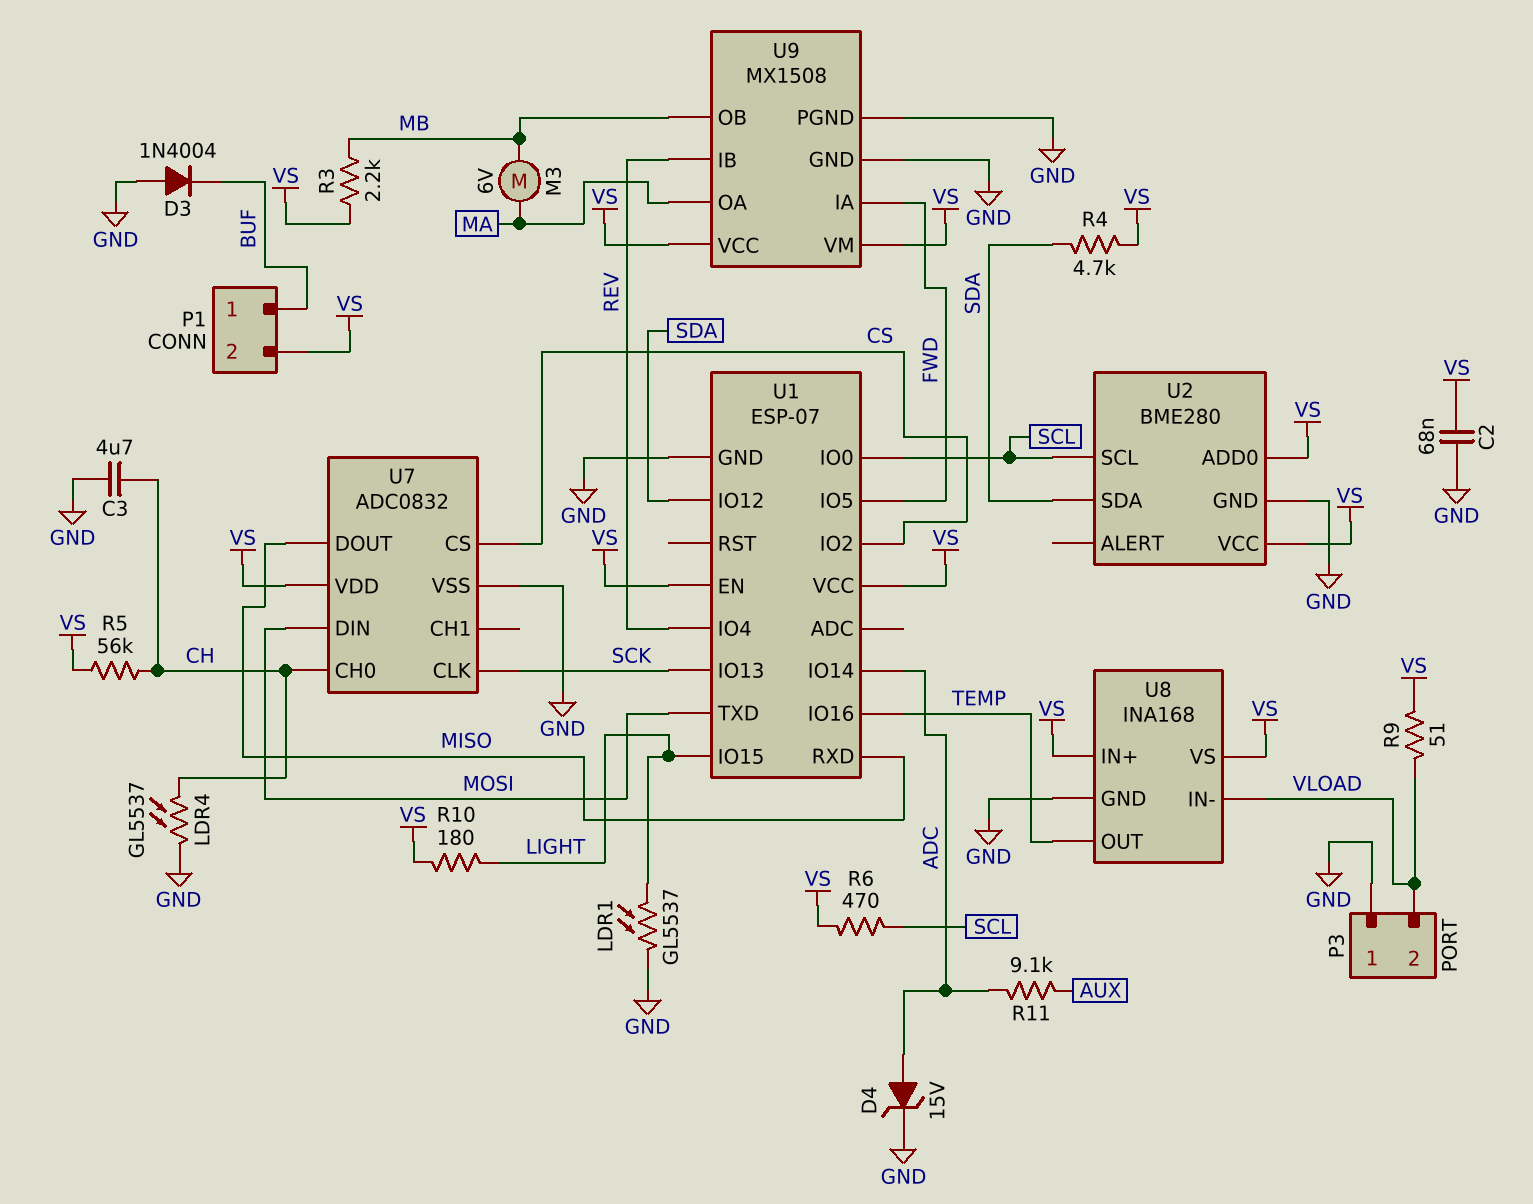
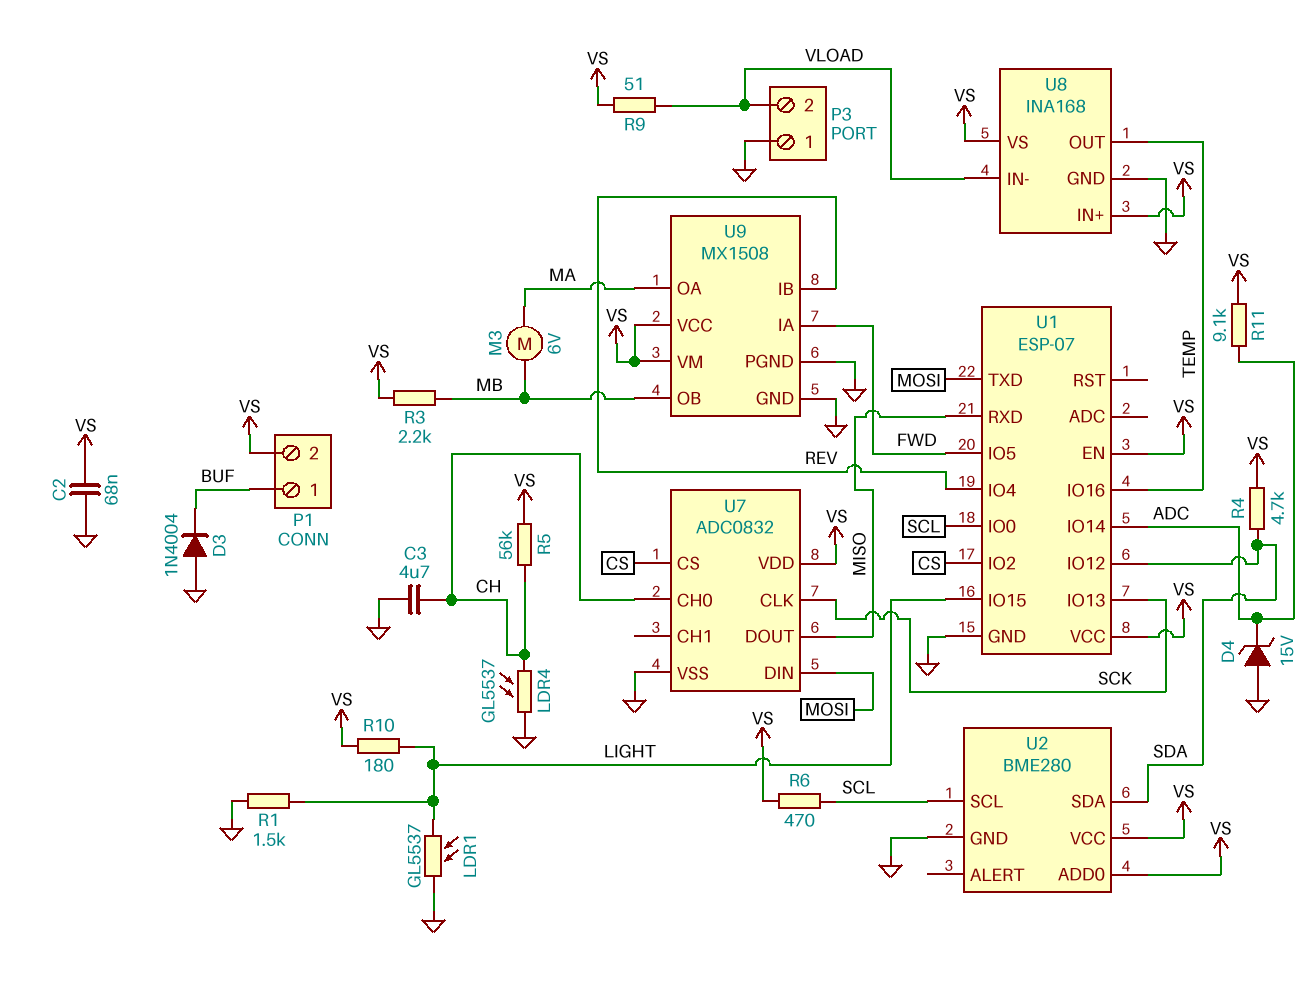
D4: zener 15V (A ADC, K GND) -> zener 15V (A GND, K ADC)
R1: none -> 1.5k (GND, LIGHT)
R11: 9.1k (ADC, AUX) -> 9.1k (ADC, VS)

